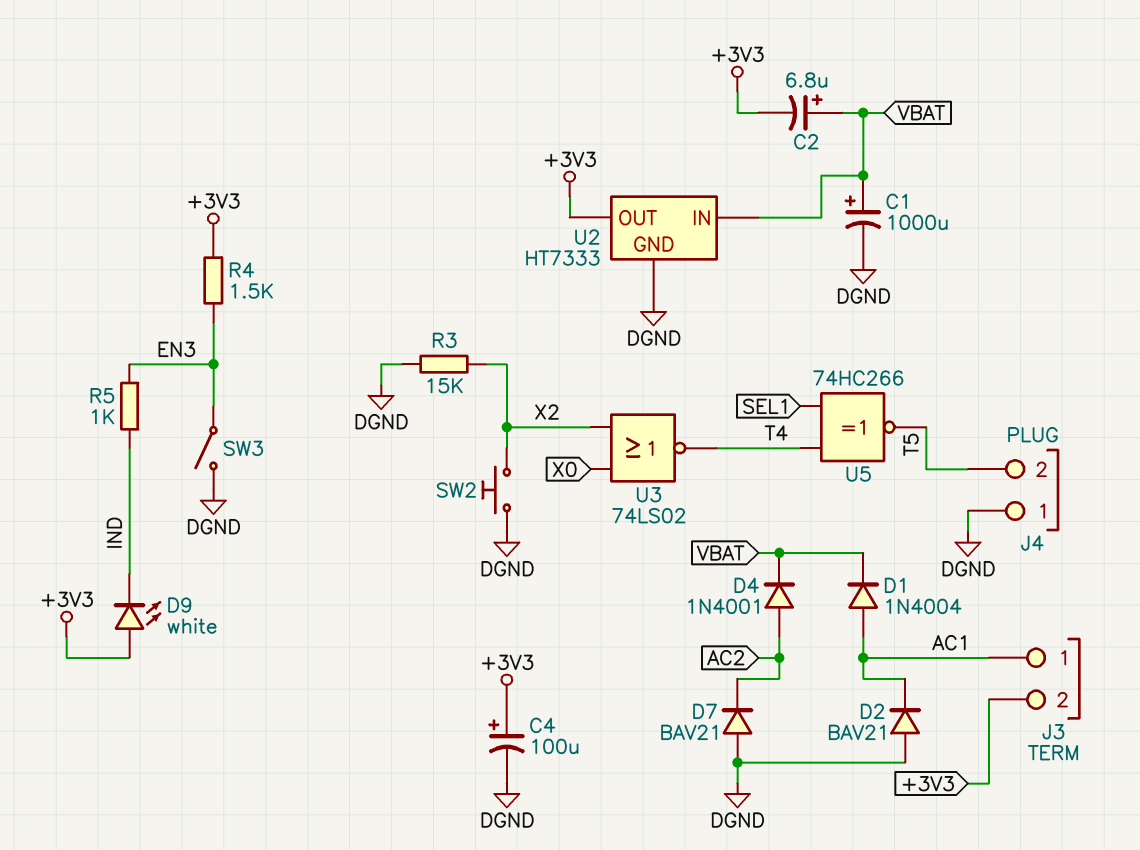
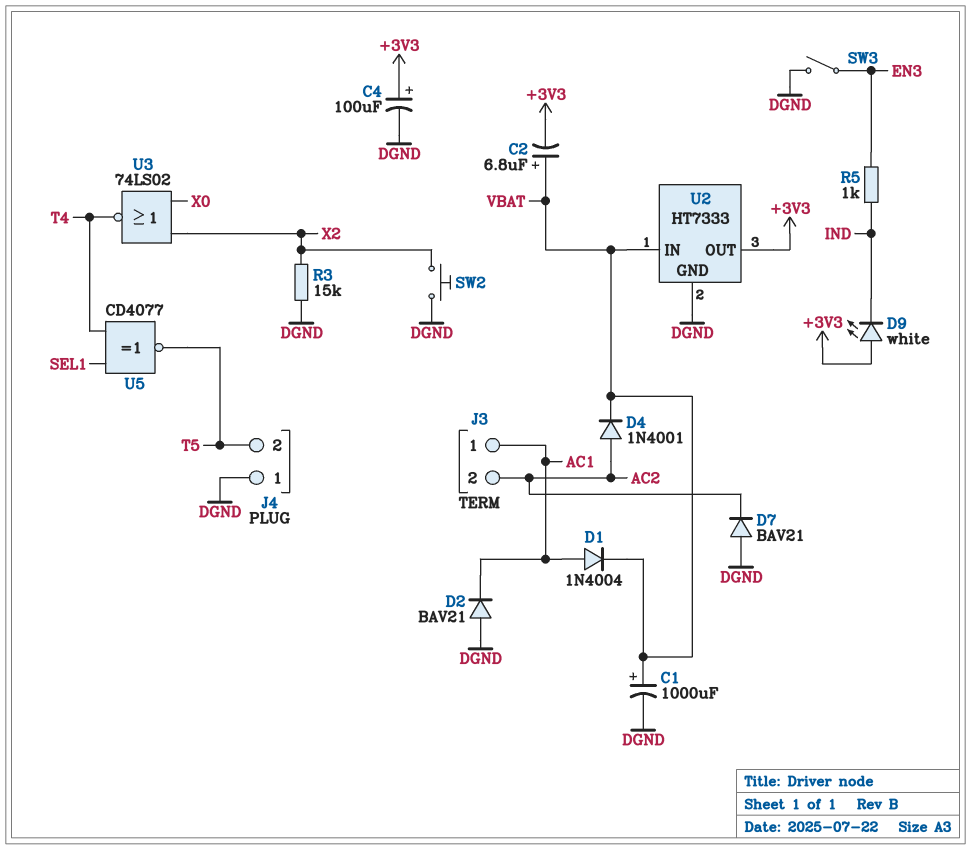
J3 pin 2: +3V3 -> AC2
R4: 1.5k (+3V3, EN3) -> none
U5: XNOR 74HC266 (in SEL1, in T4, out T5) -> XNOR CD4077 (in SEL1, in T4, out T5)

